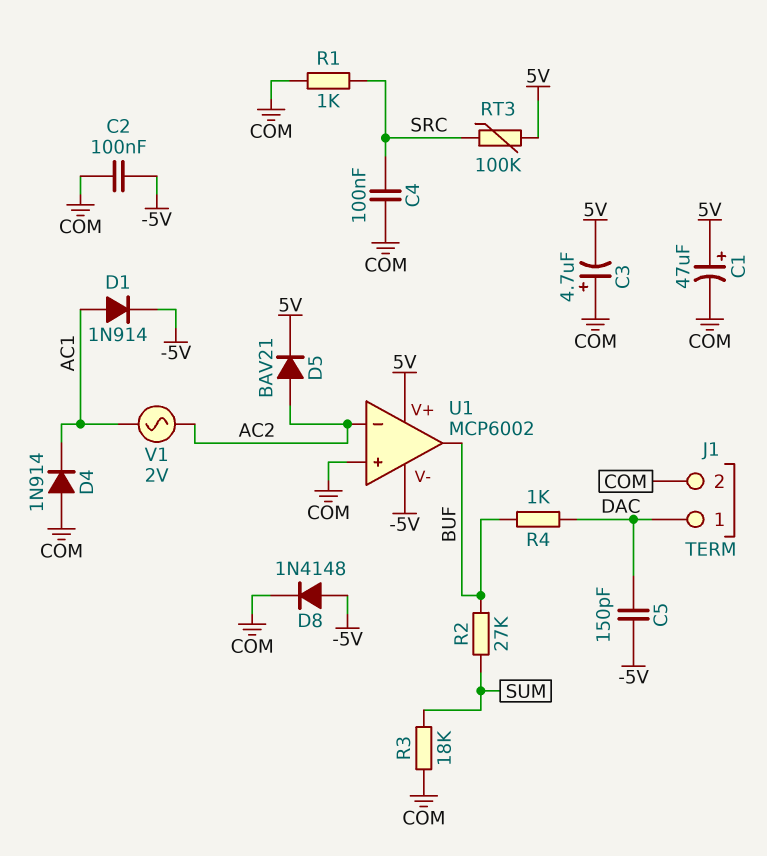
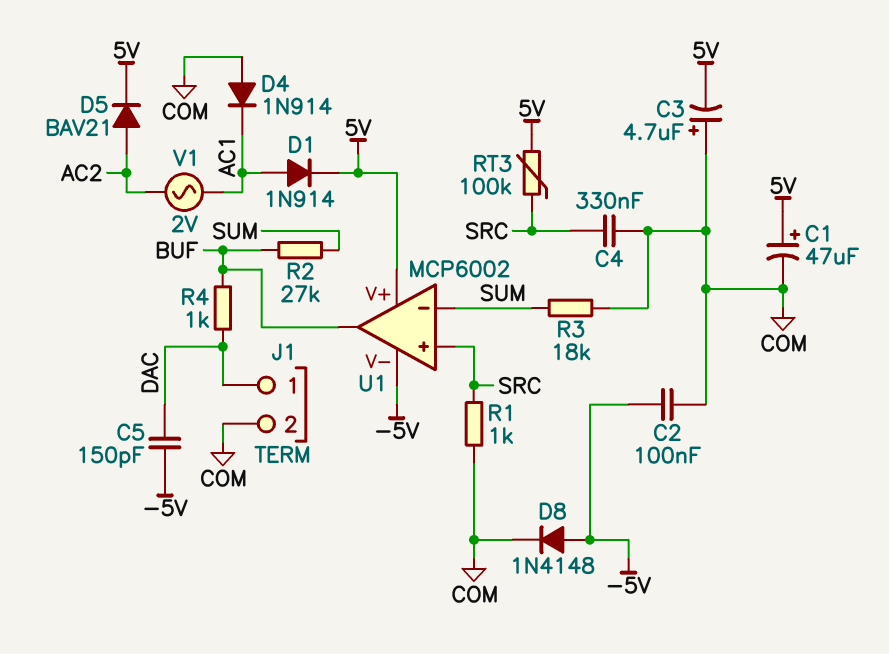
C4: 100nF (COM, SRC) -> 330nF (COM, SRC)
D1: diode 1N914 (A AC1, K -5V) -> diode 1N914 (A AC1, K 5V)
U1 pin in+: COM -> SRC
U1 pin in-: AC2 -> SUM

